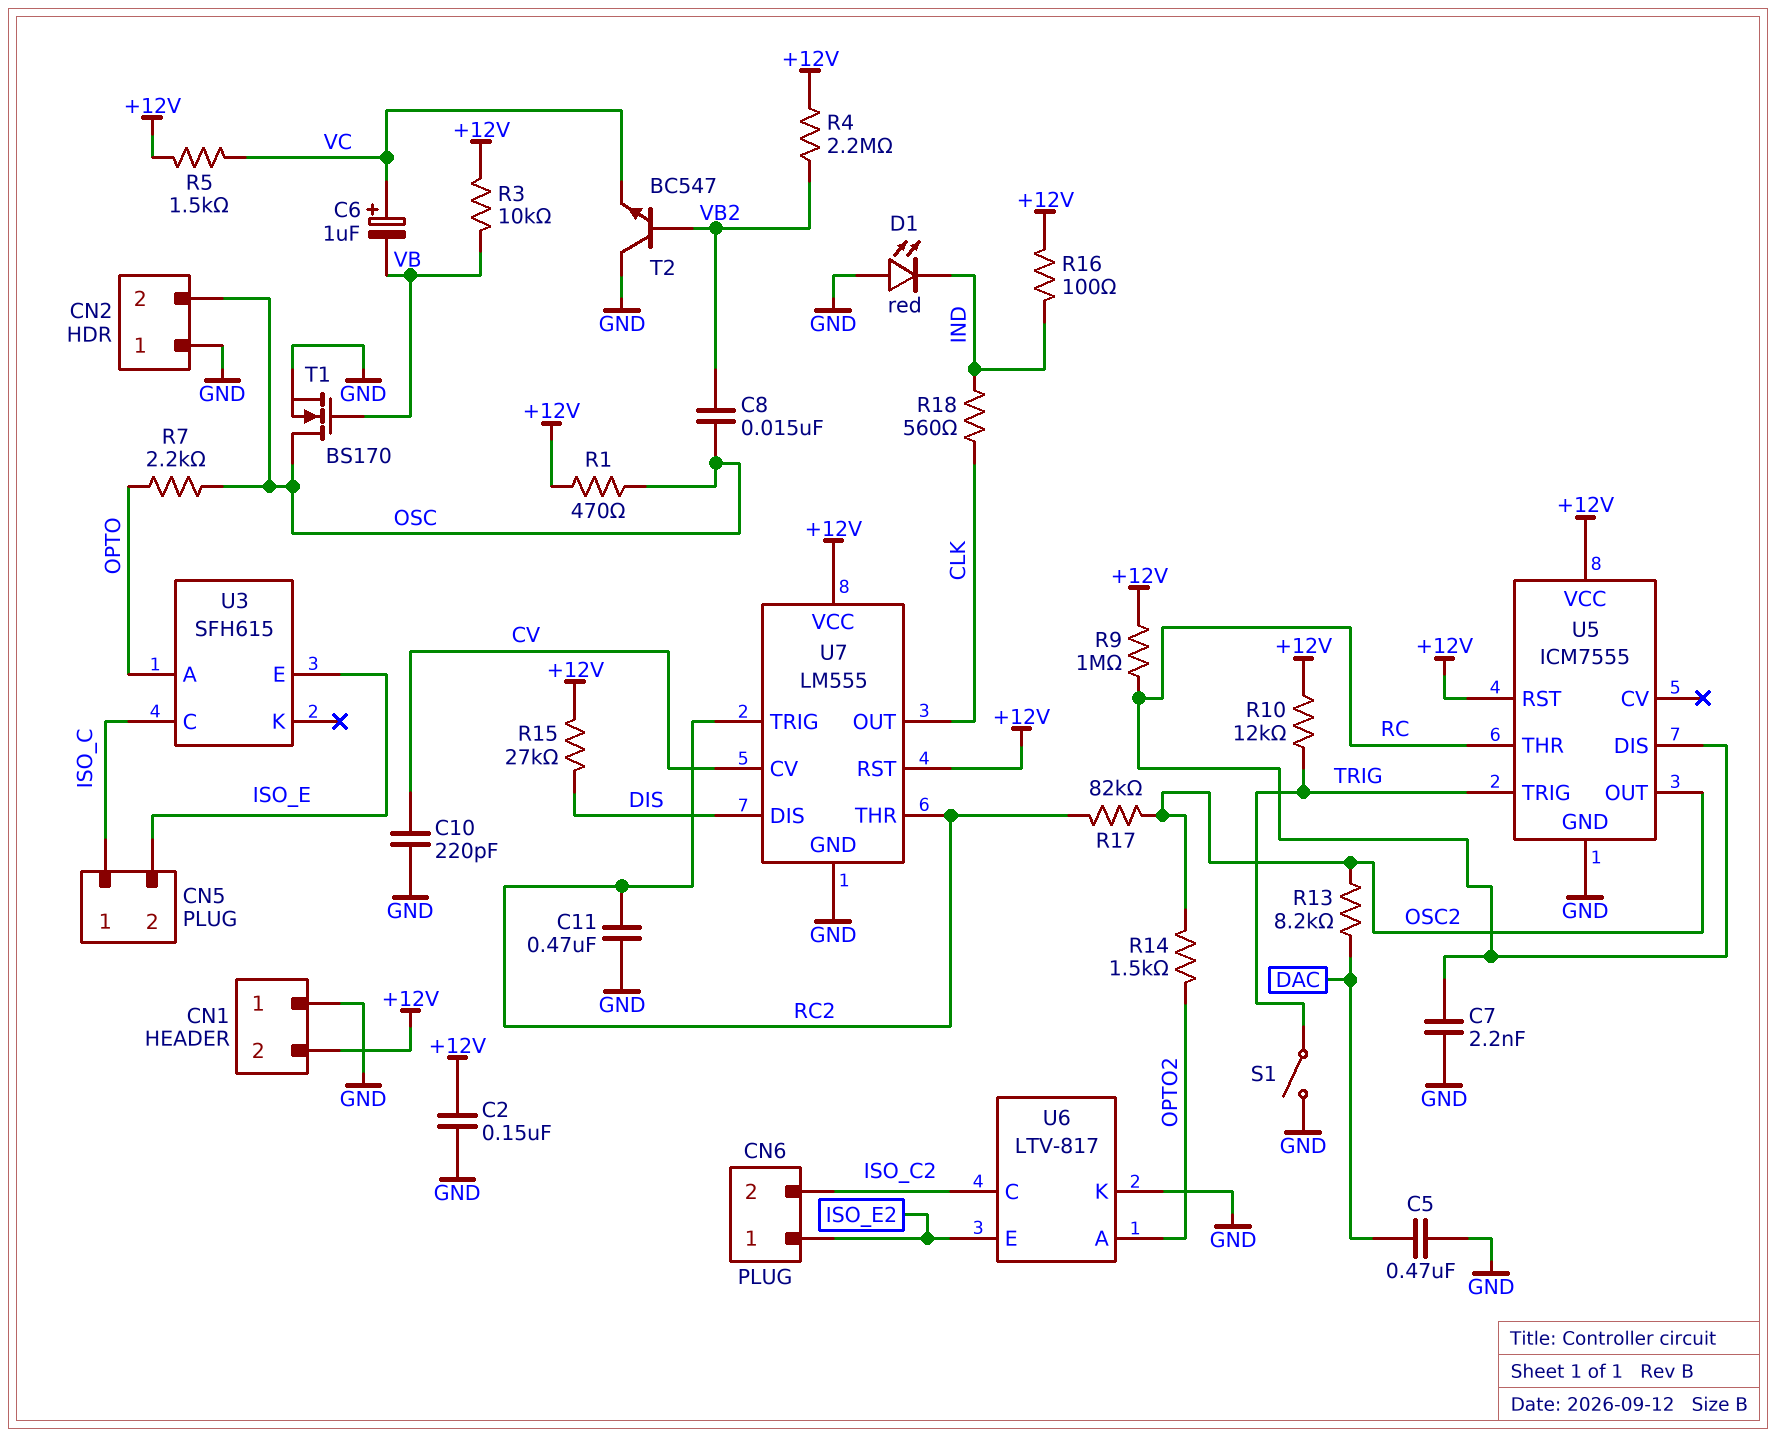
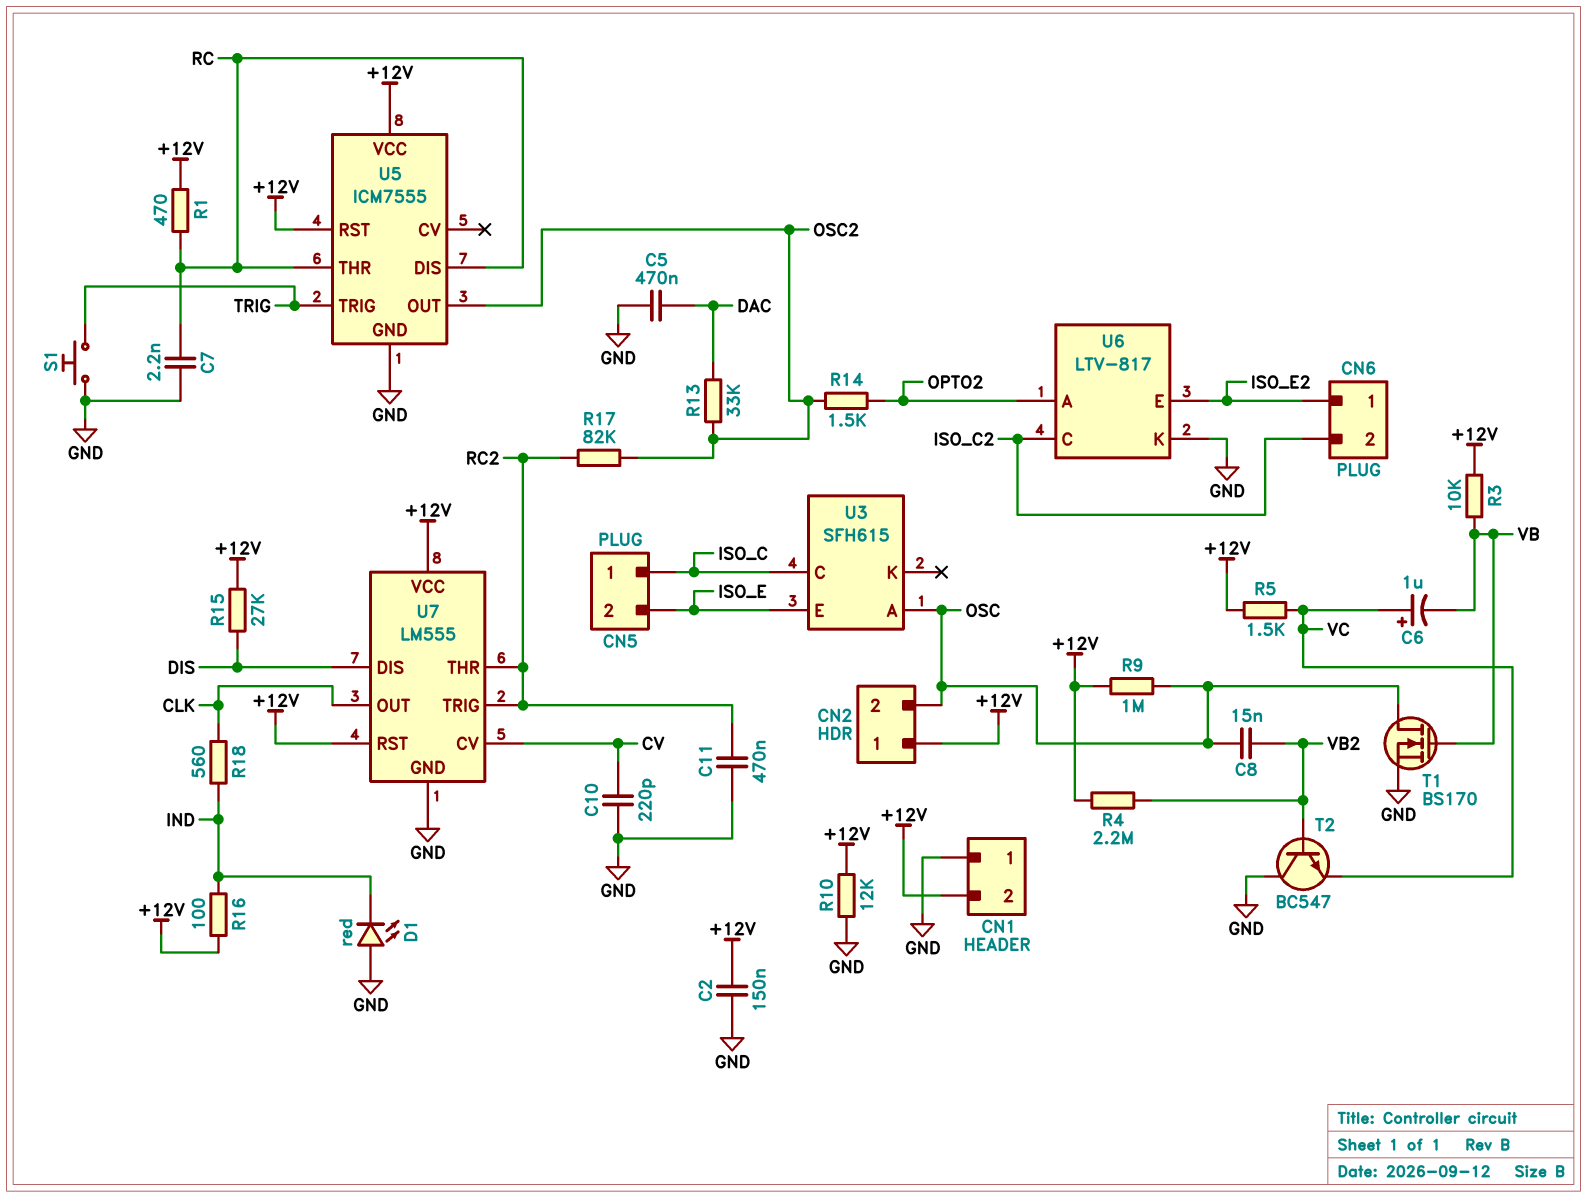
CN2 pin 1: GND -> +12V
R1: 470 (+12V, OSC) -> 470 (+12V, RC)
R7: 2.2k (OPTO, OSC) -> none
R9: 1M (+12V, RC) -> 1M (+12V, OSC)
R10: 12k (+12V, TRIG) -> 12k (+12V, GND)
R13: 8.2k (DAC, OSC2) -> 33k (DAC, OSC2)
S1: switch (GND, TRIG) -> button (GND, TRIG)
U3 pin A: OPTO -> OSC

